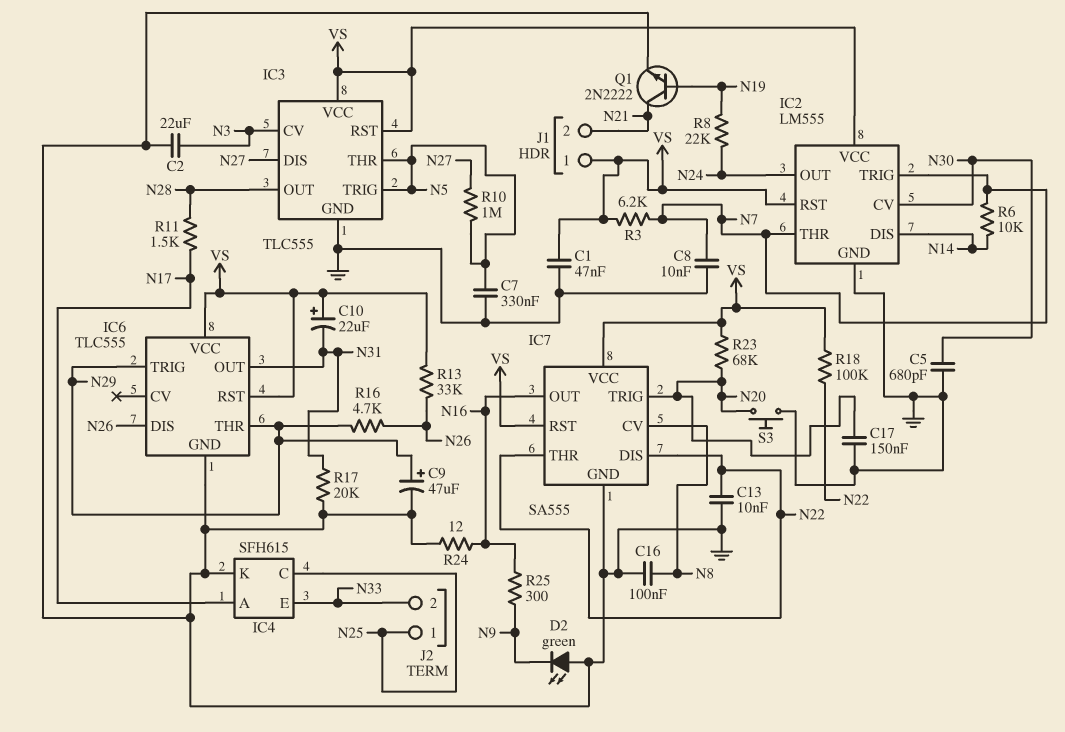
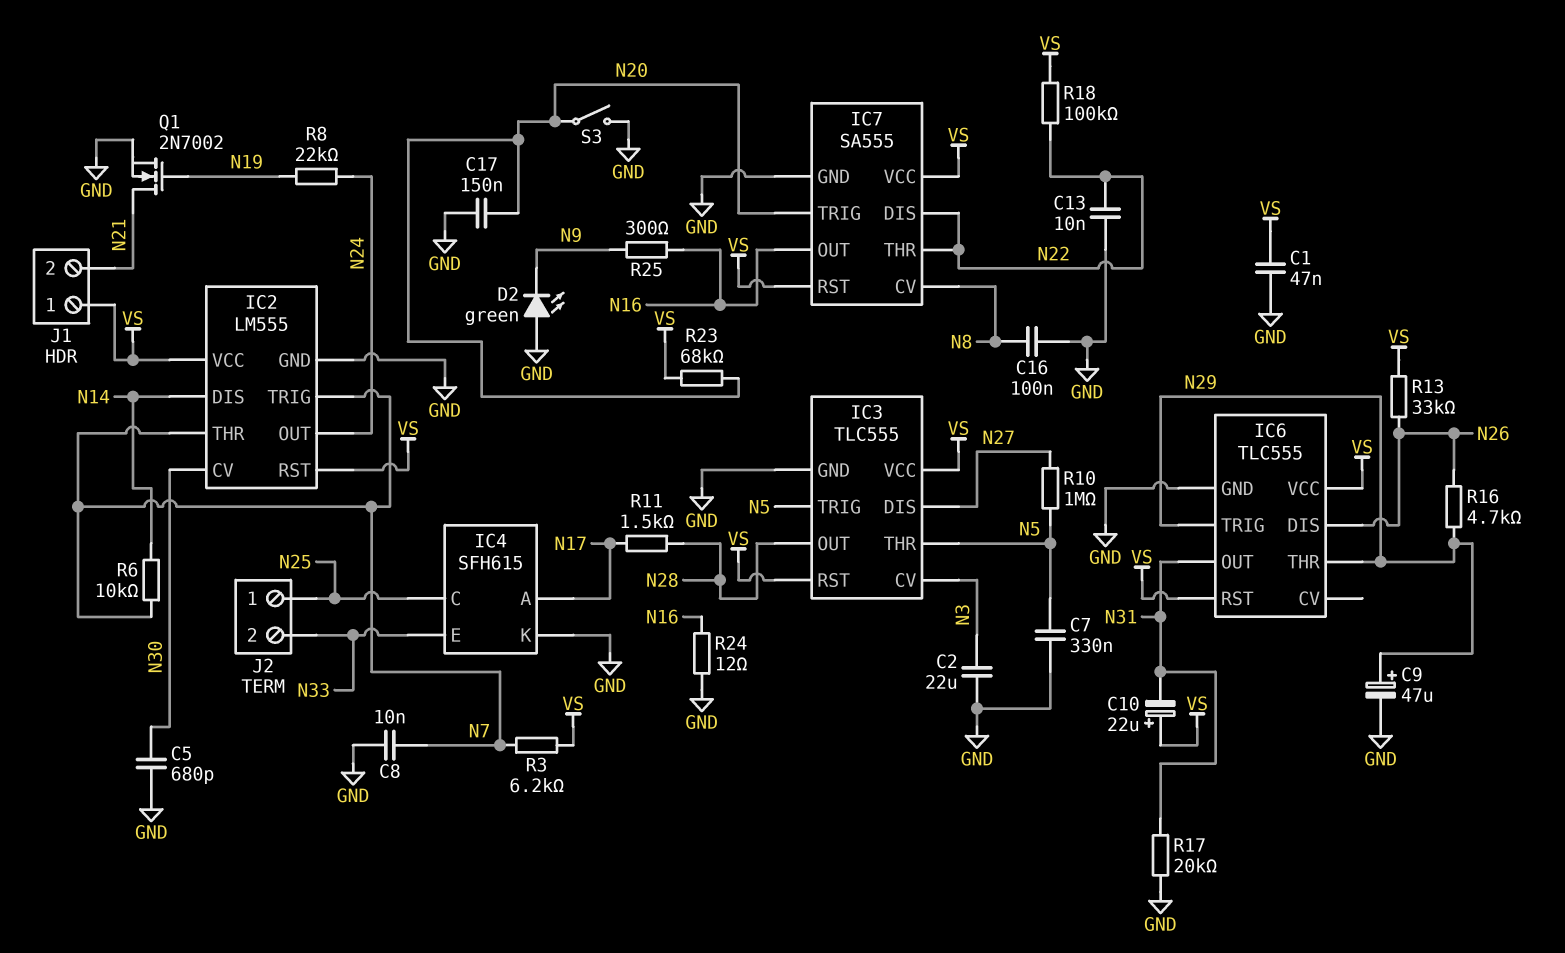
Q1: NPN 2N2222 (B N19, C N21, E GND) -> NMOS 2N7002 (G N19, D N21, S GND)
S3: button (GND, N20) -> switch (GND, N20)

